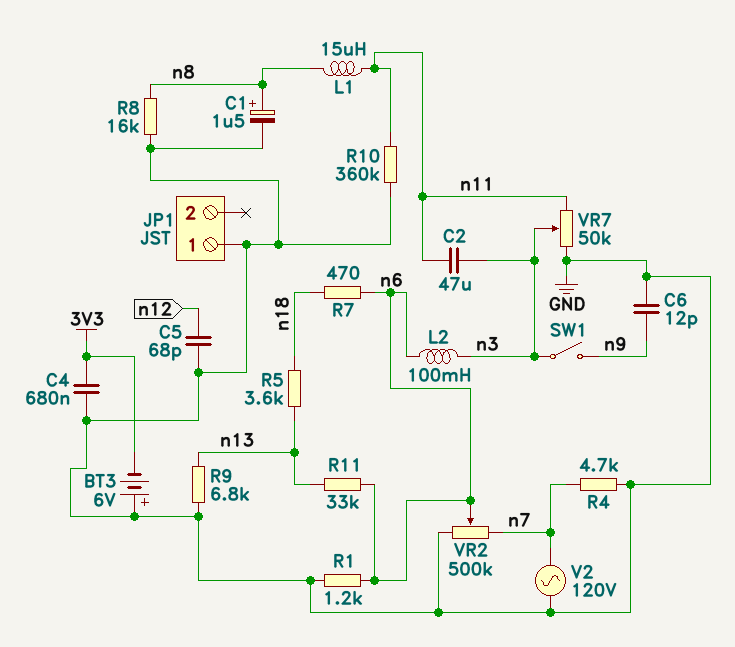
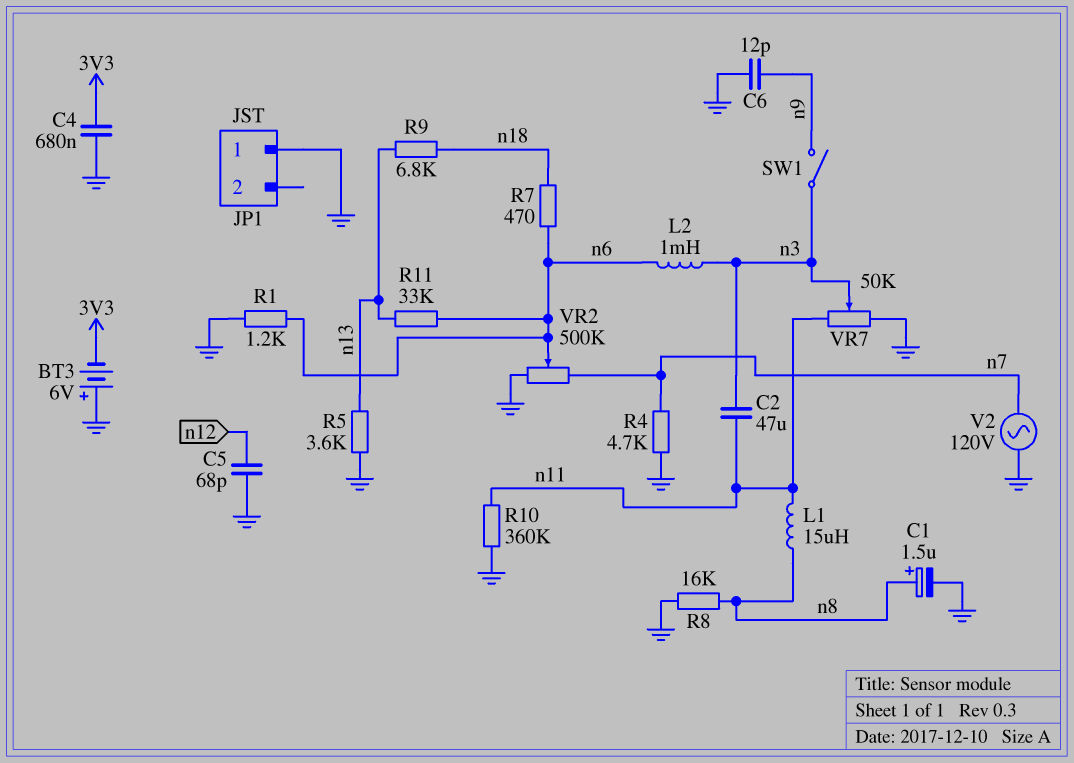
L2: 100mH (n3, n6) -> 1mH (n3, n6)
R5: 3.6k (n13, n18) -> 3.6k (GND, n13)
R9: 6.8k (GND, n13) -> 6.8k (n13, n18)

